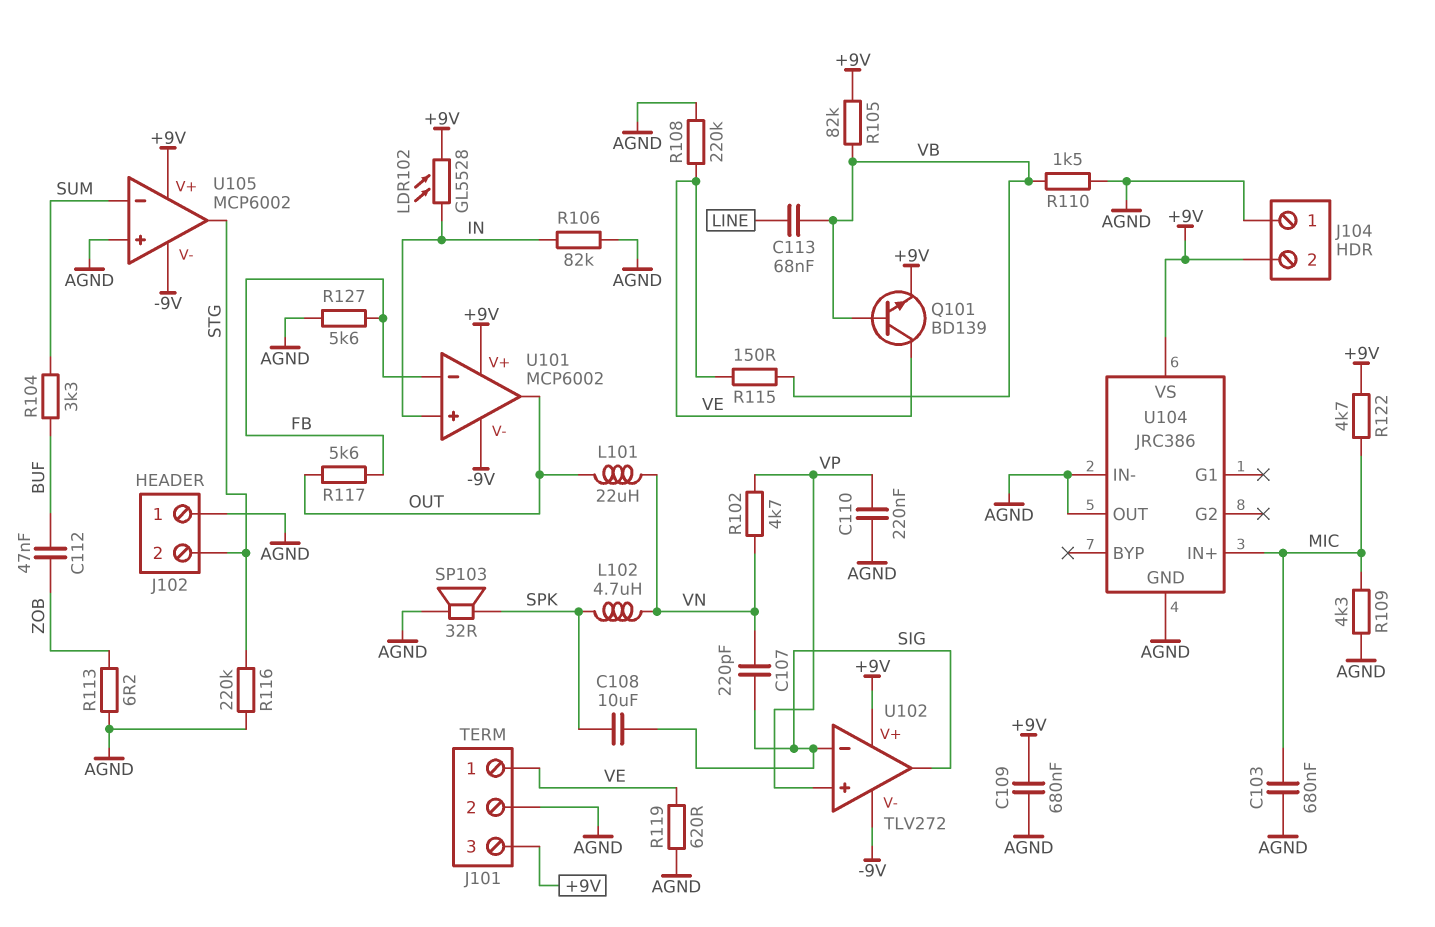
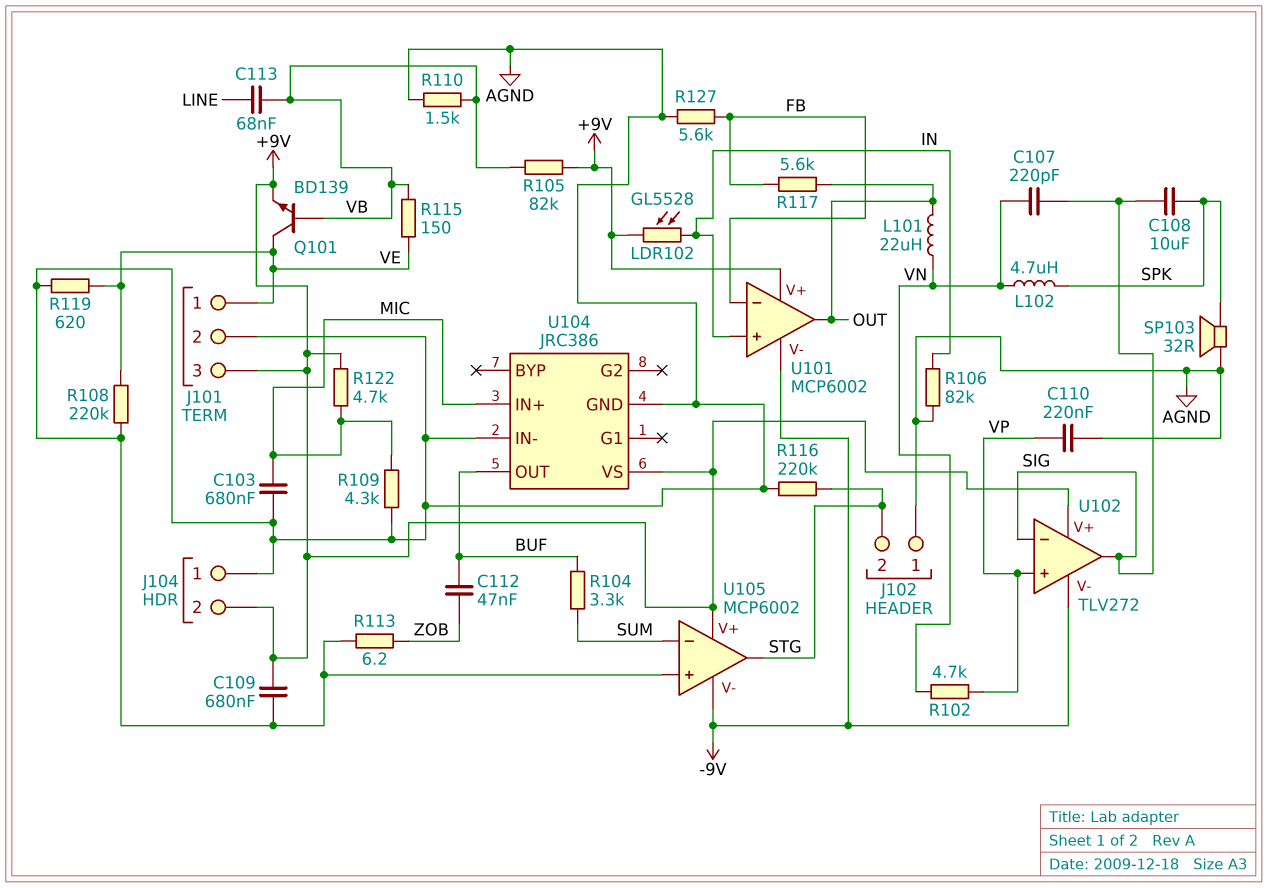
U104 pin OUT: AGND -> BUF

